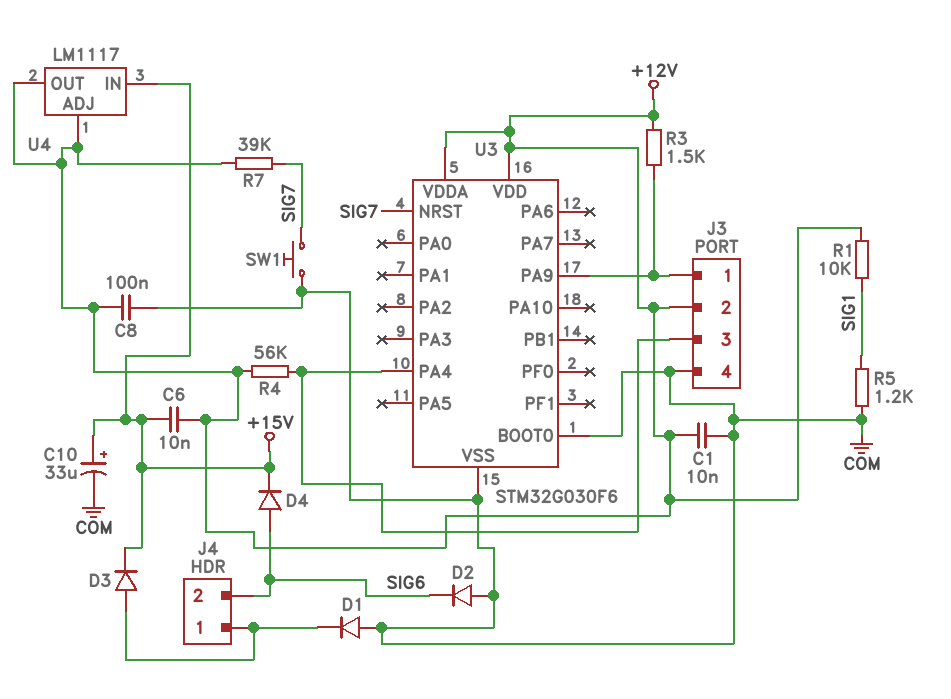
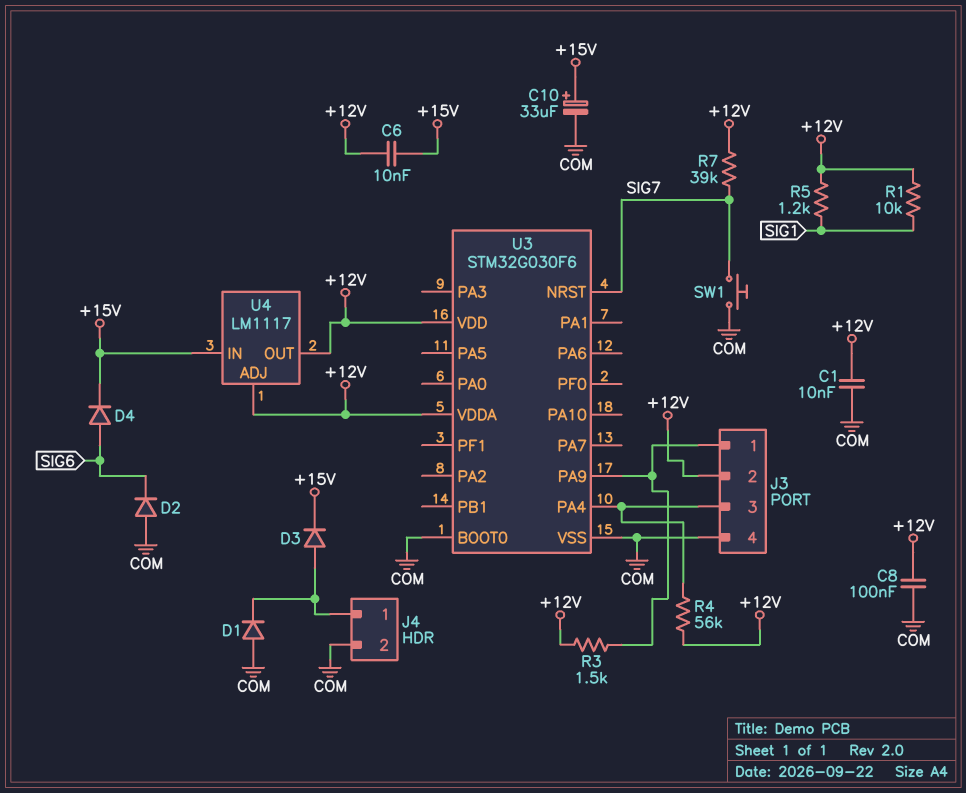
J4 pin 2: SIG6 -> COM
R5: 1.2k (COM, SIG1) -> 1.2k (+12V, SIG1)

